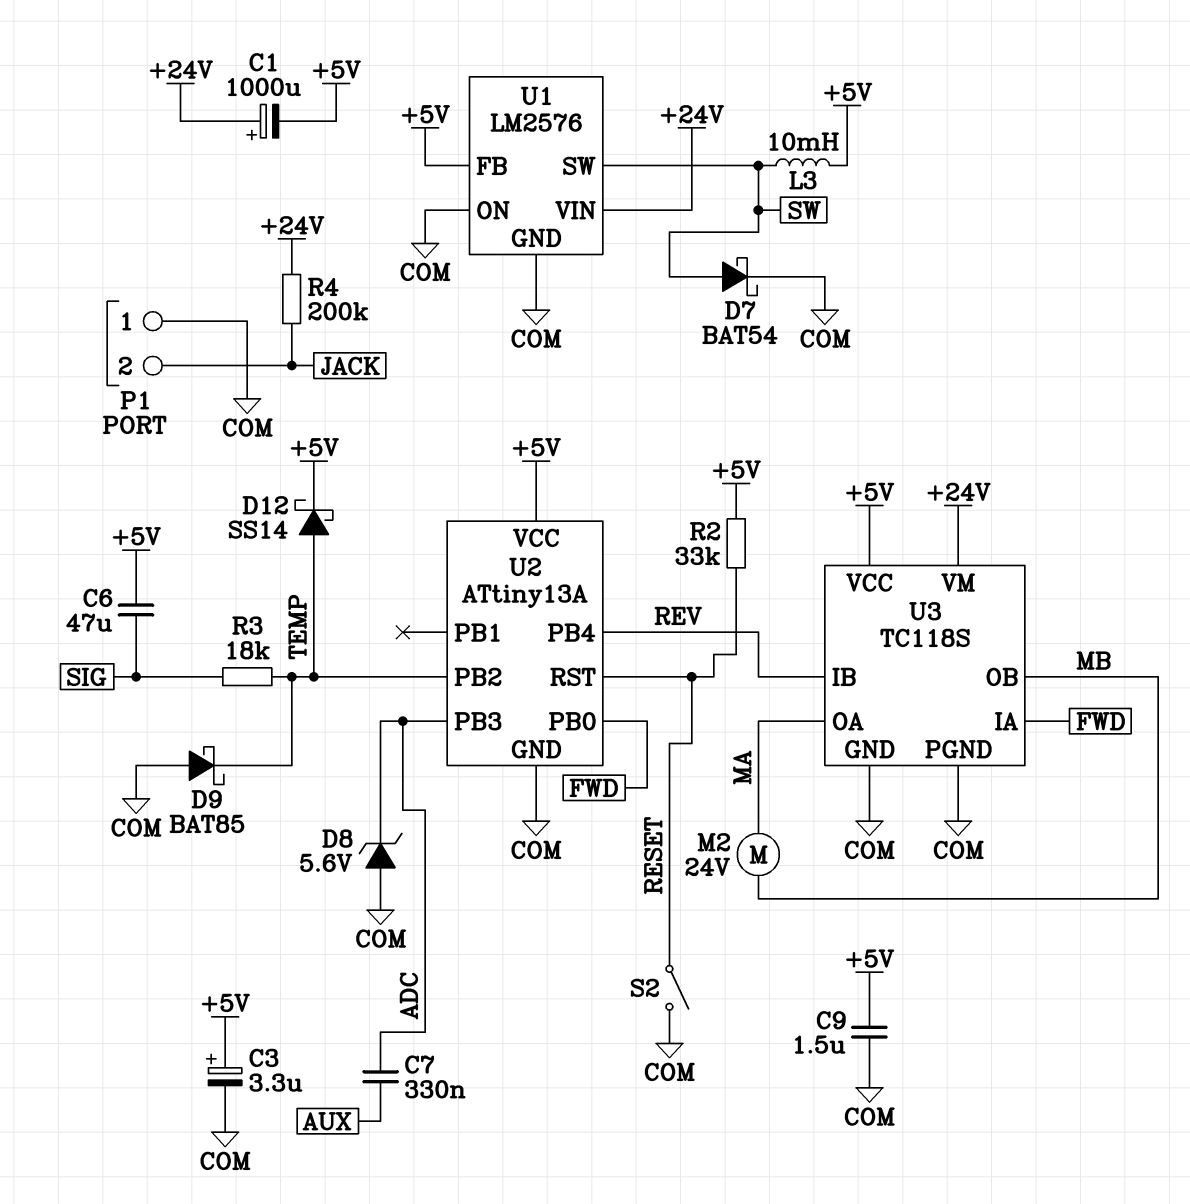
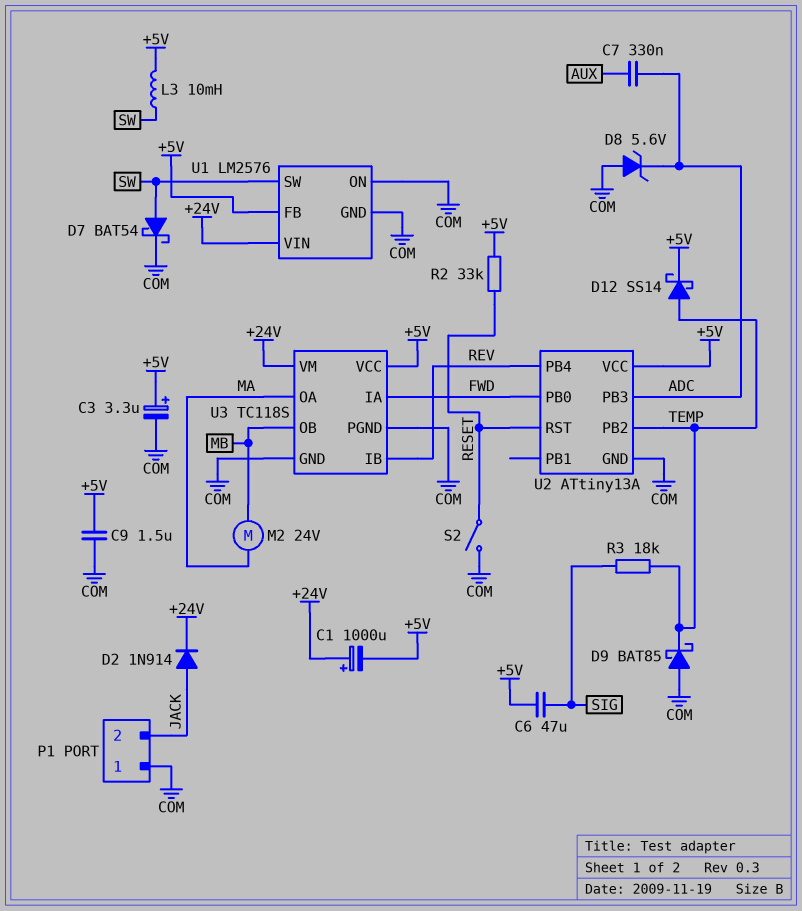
D2: none -> diode 1N914 (A JACK, K +24V)
R4: 200k (+24V, JACK) -> none

